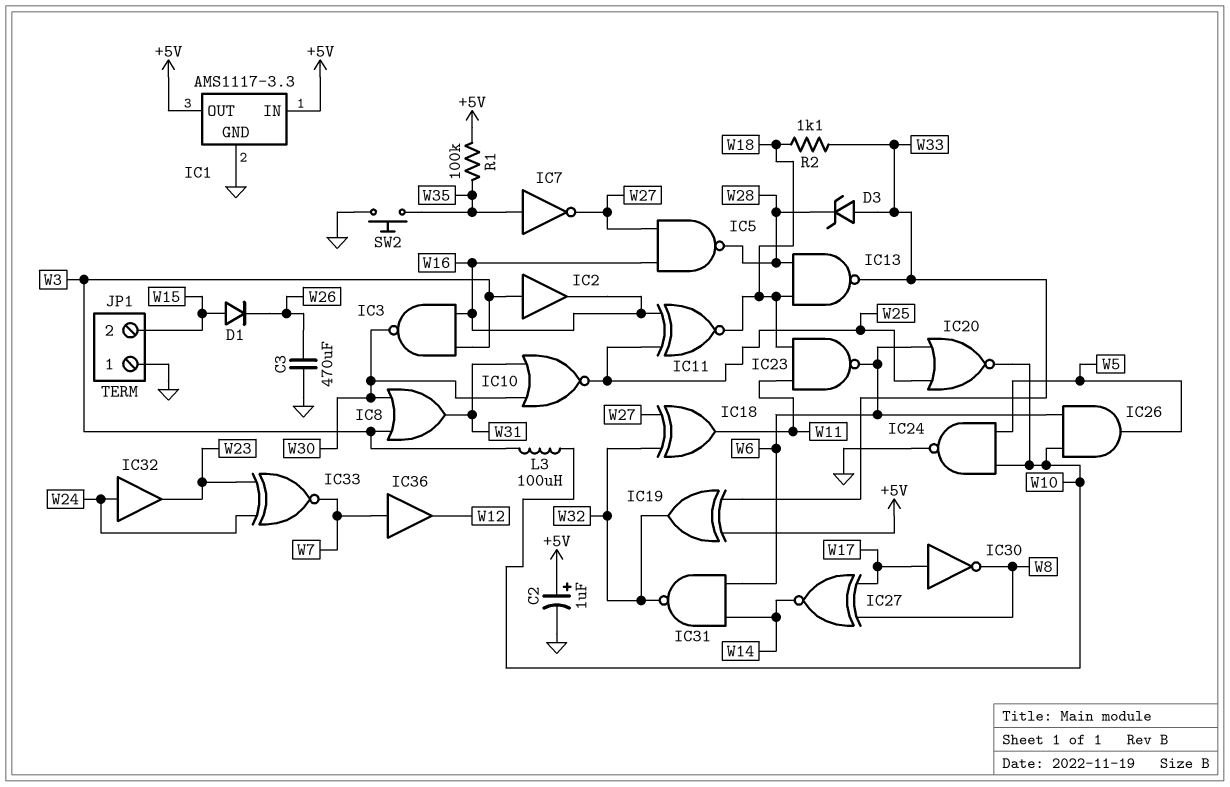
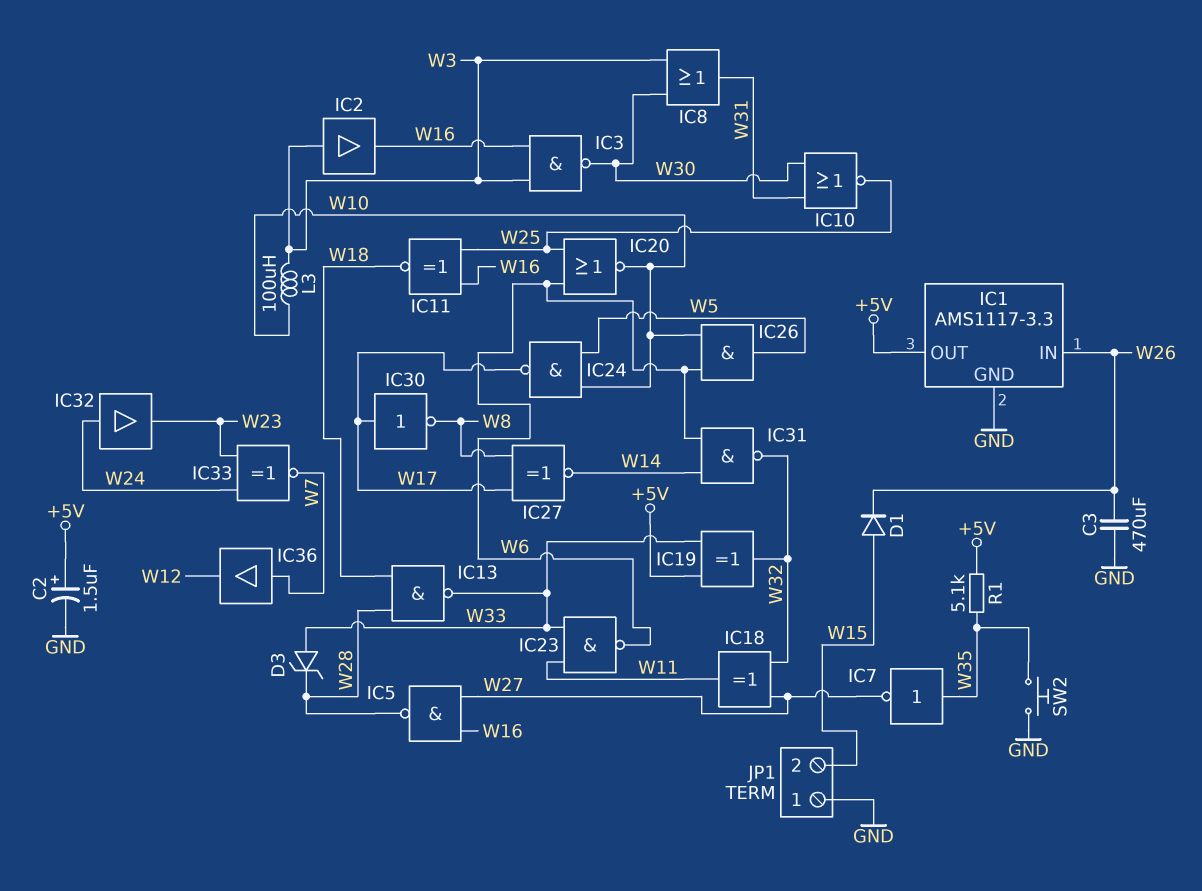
C2: 1uF (plus +5V, minus GND) -> 1.5uF (plus +5V, minus GND)
IC1 pin IN: +5V -> W26
IC23: NAND (in W11, in W18, out W6) -> NAND (in W11, in W33, out W6)
IC24: NAND (in W5, in W10, out GND) -> NAND (in W5, in W10, out W17)
R1: 100k (+5V, W35) -> 5.1k (+5V, W35)
R2: 1.1k (W18, W33) -> none

